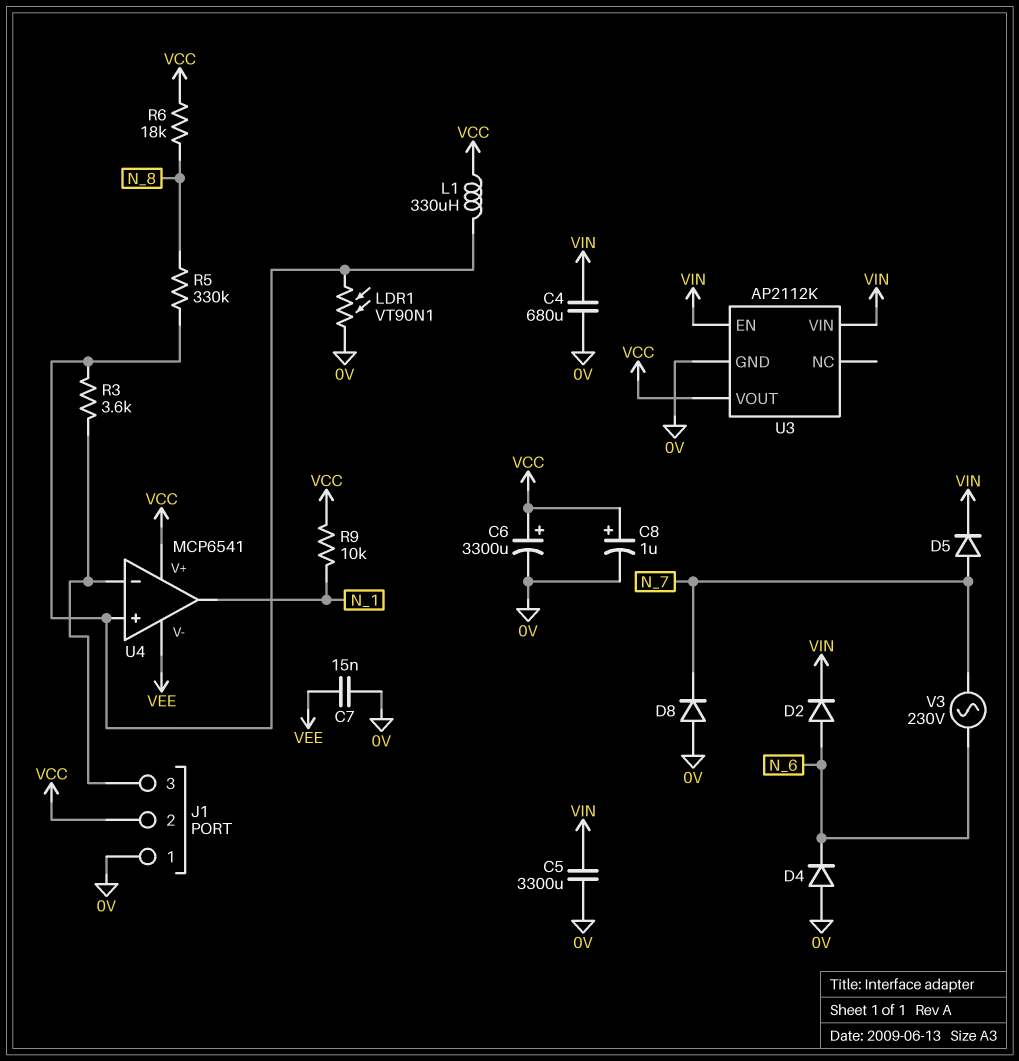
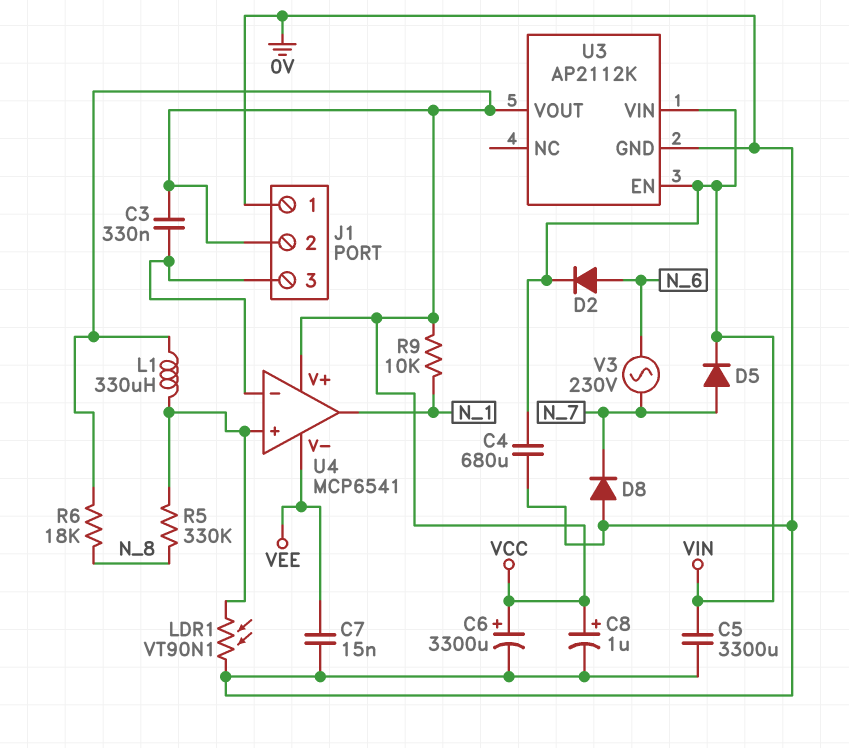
C3: none -> 330nF (J1/3, VCC)
D4: diode (A 0V, K N_6) -> none
R3: 3.6k (J1/3, U4/in+) -> none

